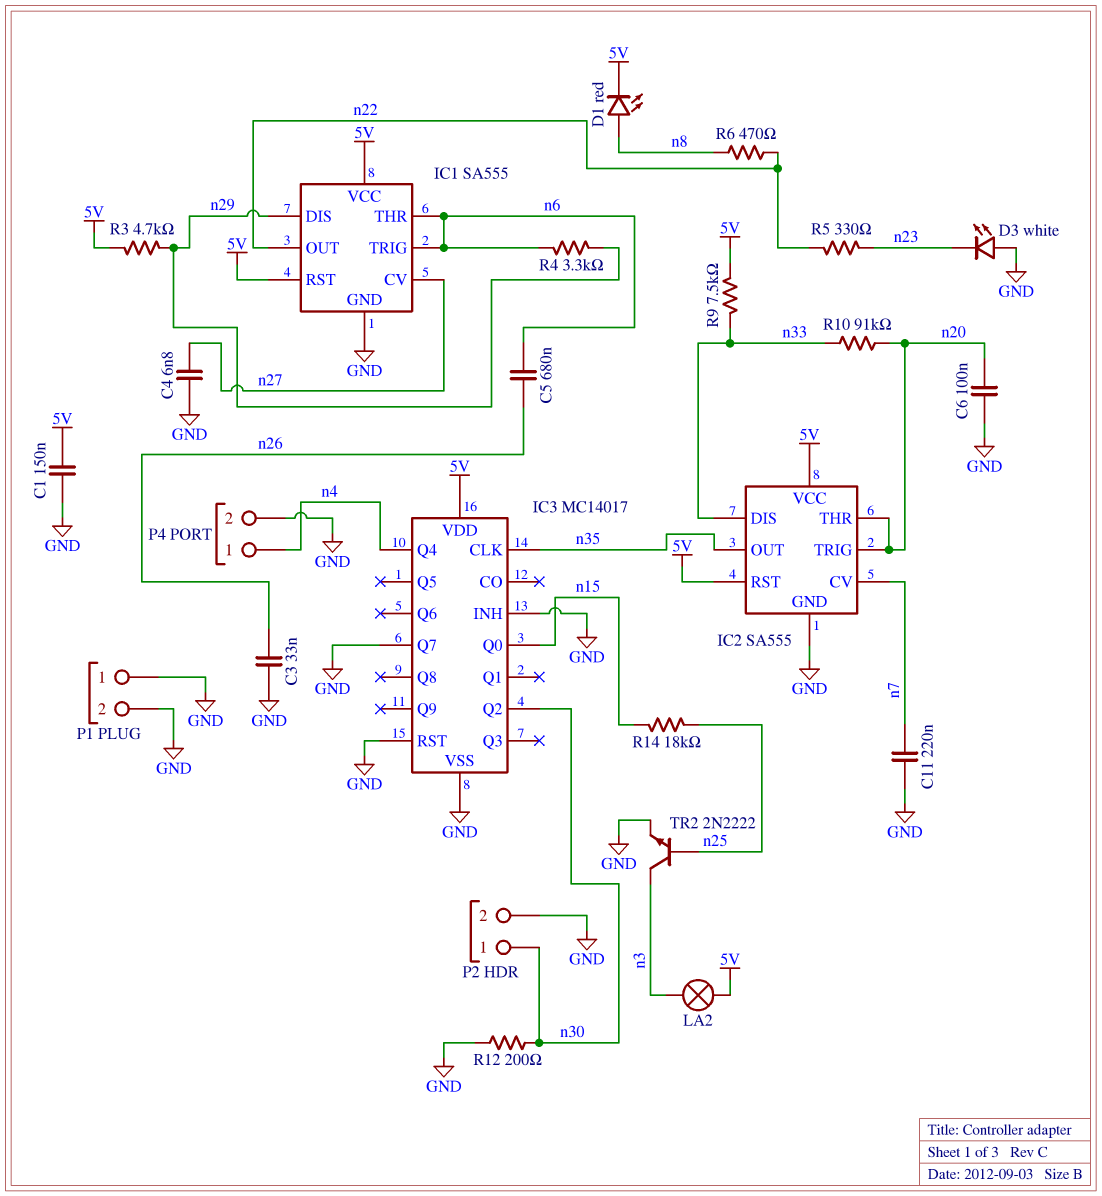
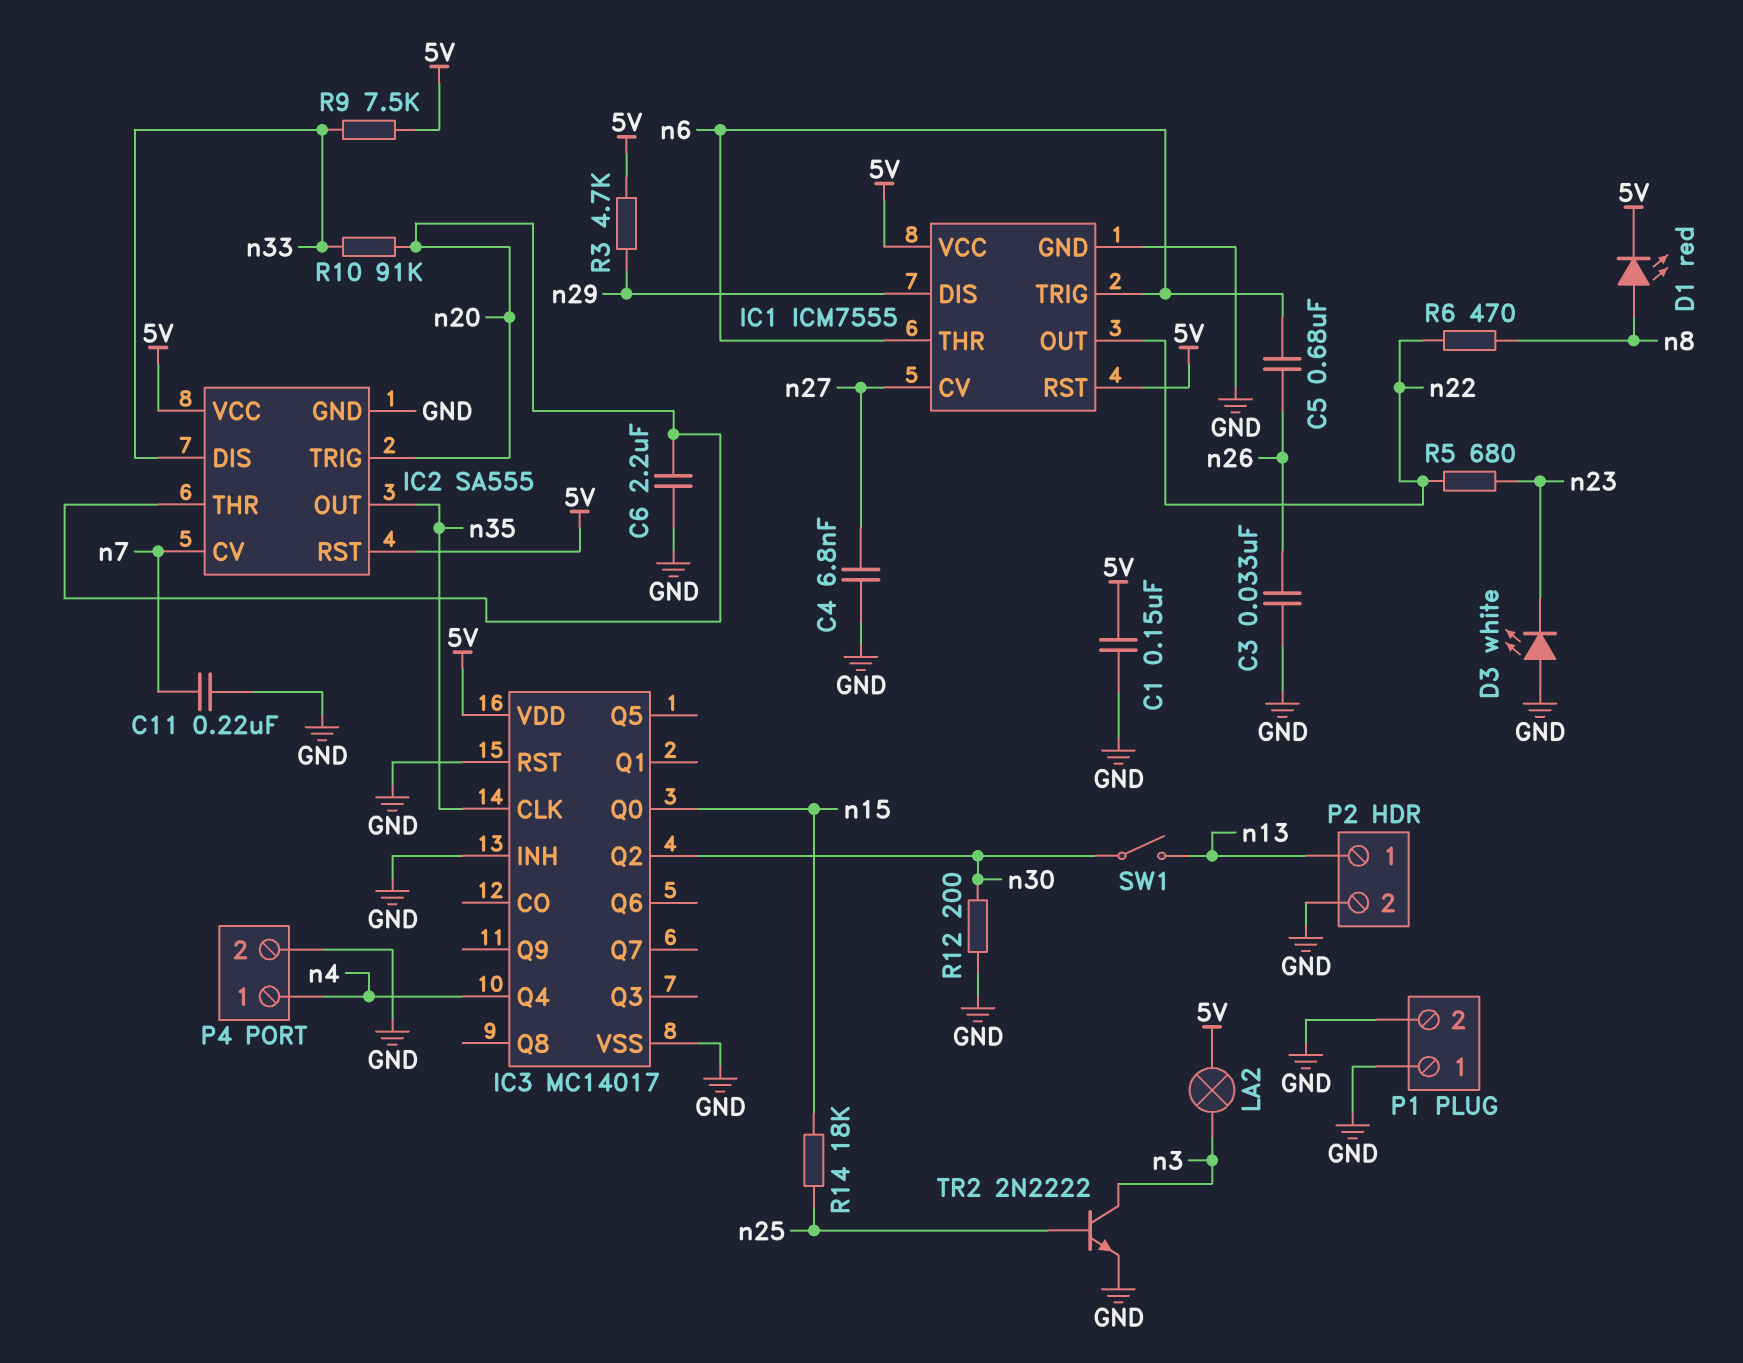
C6: 100nF (GND, n20) -> 2.2uF (GND, n20)
IC1: SA555 -> ICM7555
IC3 pin Q7: GND -> none
P2 pin 1: n30 -> n13
R4: 3.3k (n6, n29) -> none
R5: 330 (n22, n23) -> 680 (n22, n23)
SW1: none -> switch (n13, n30)

